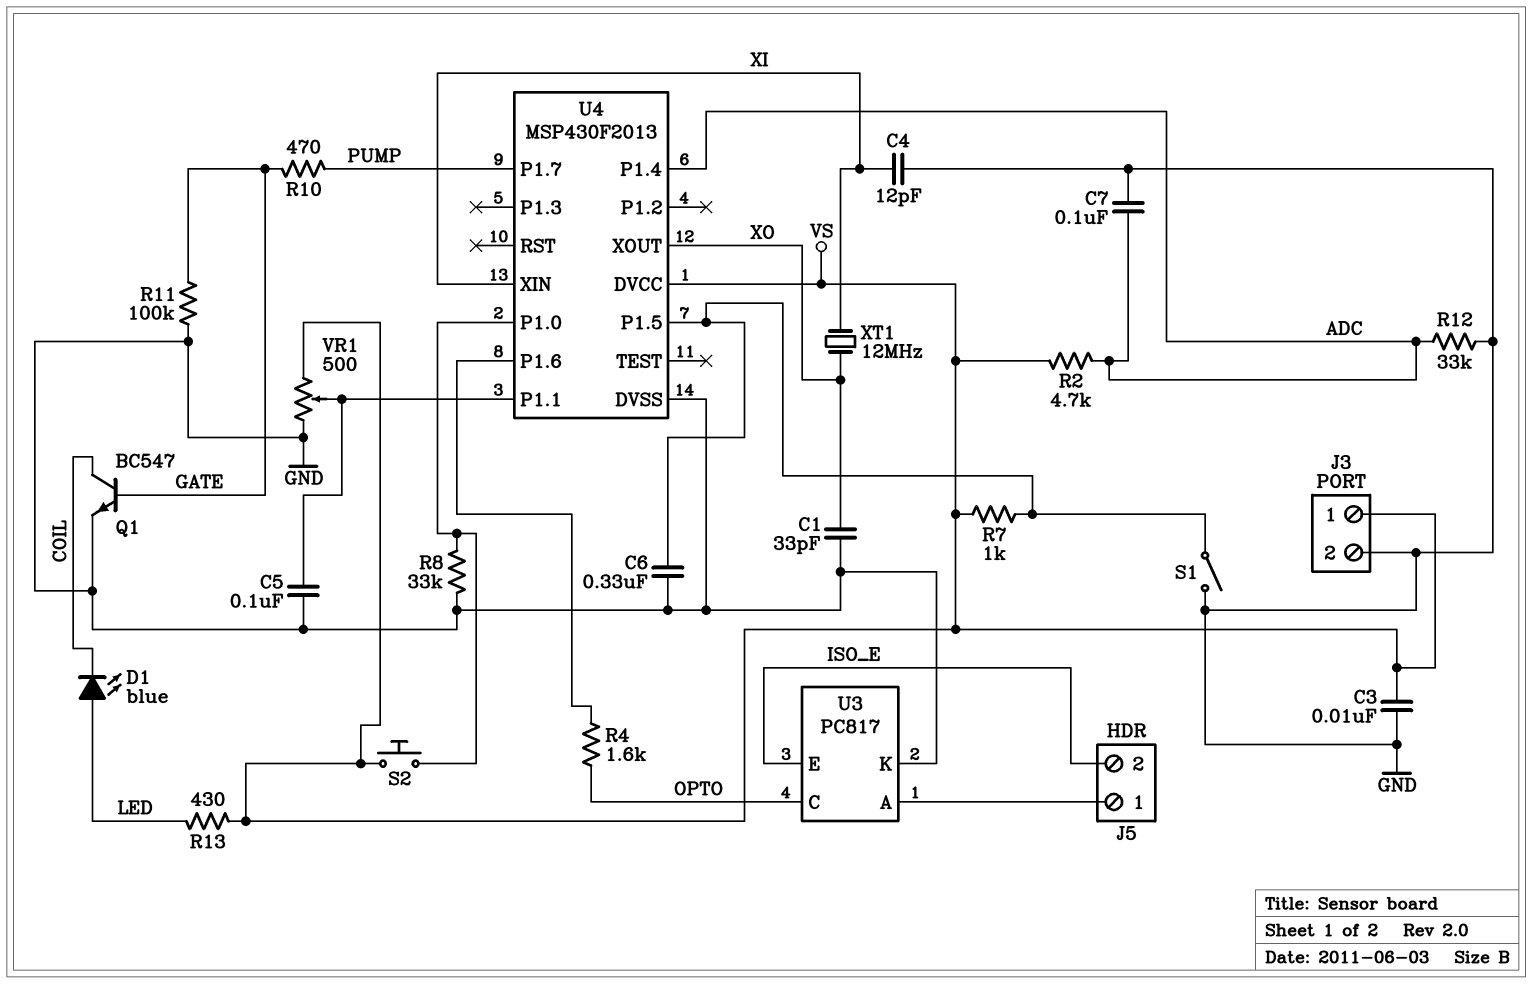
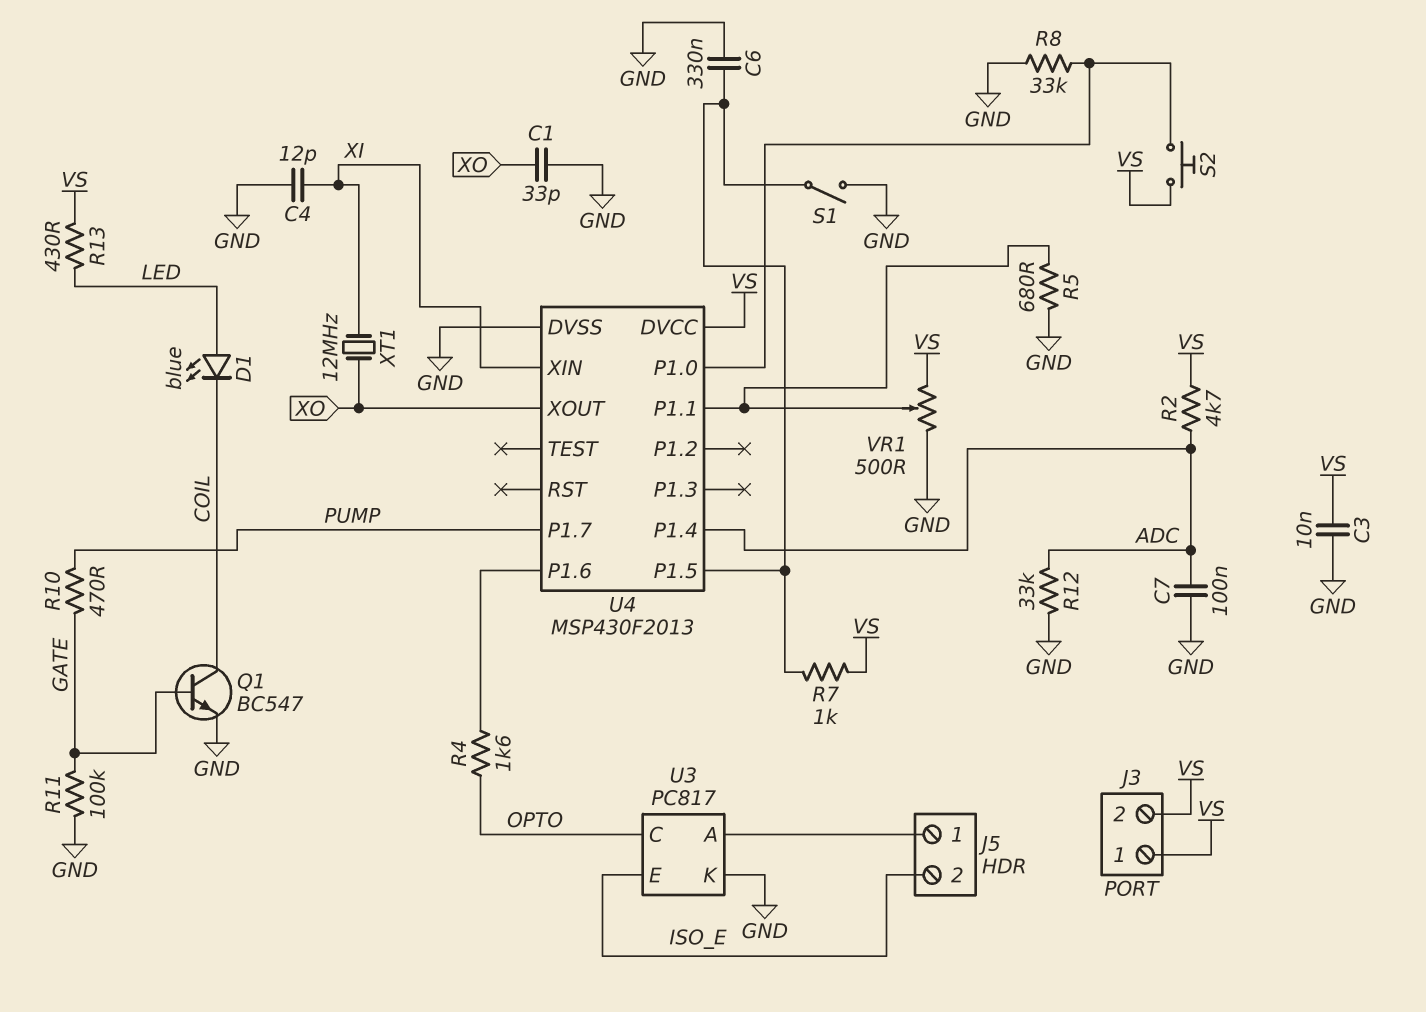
C5: 100nF (GND, U4/P1.1) -> none
J3 pin 2: GND -> VS
R5: none -> 680 (GND, U4/P1.1)

